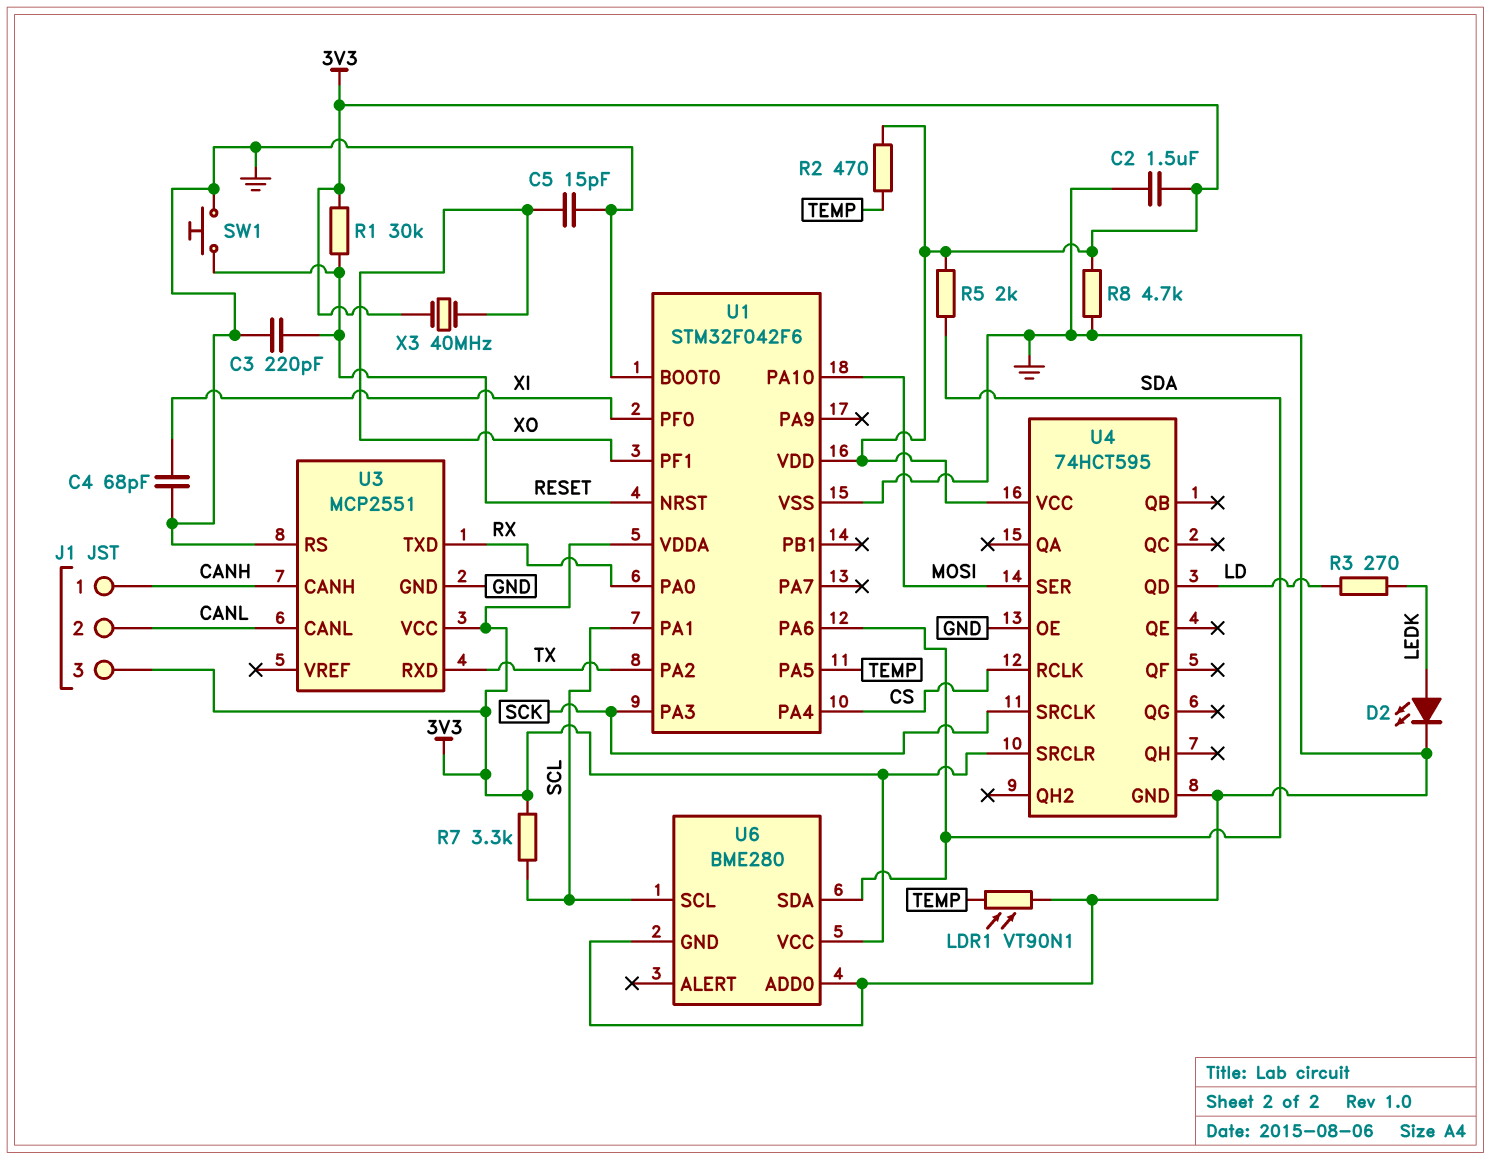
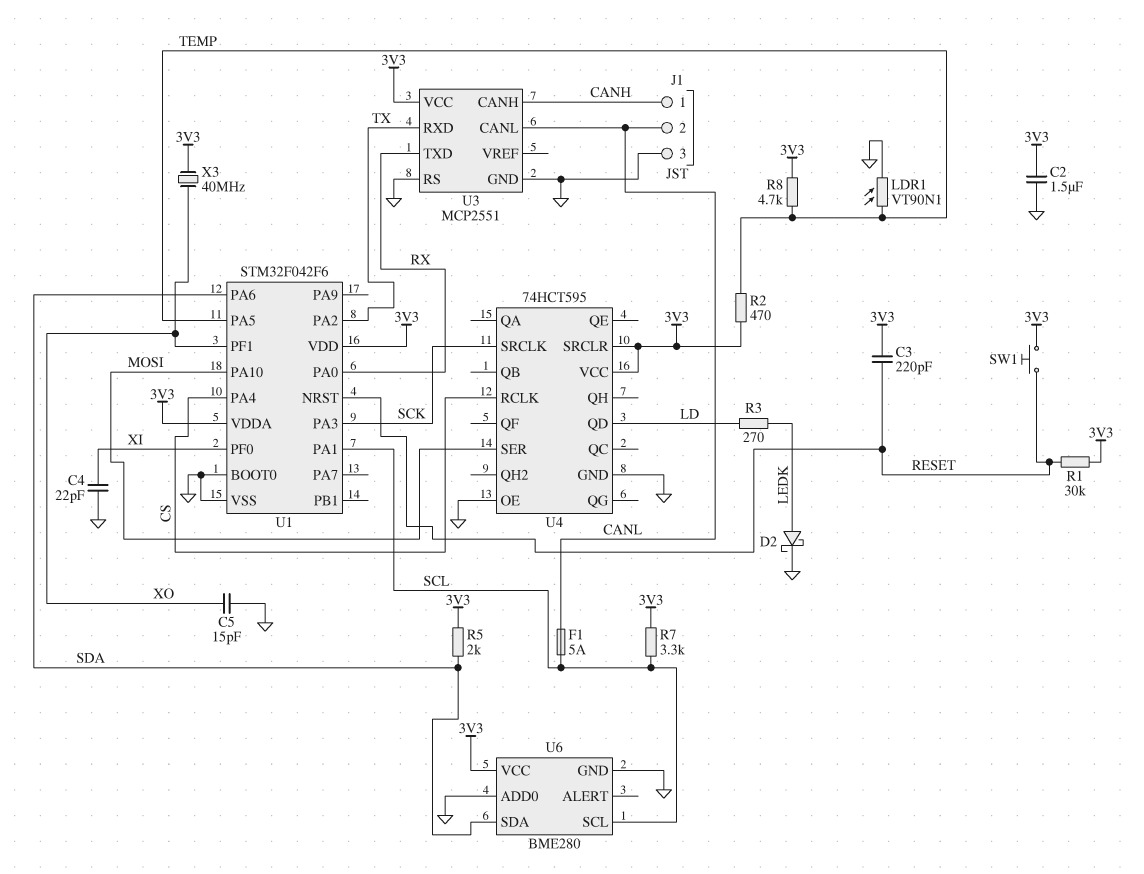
C3: 220pF (GND, RESET) -> 220pF (3V3, RESET)
C4: 68pF (GND, XI) -> 22pF (GND, XI)
D2: LED (A LEDK, K GND) -> schottky (A LEDK, K GND)
F1: none -> 5A (CANL, SCL)
J1 pin 3: 3V3 -> GND
R8: 4.7k (3V3, GND) -> 4.7k (3V3, TEMP)
SW1: button (GND, RESET) -> button (3V3, RESET)

